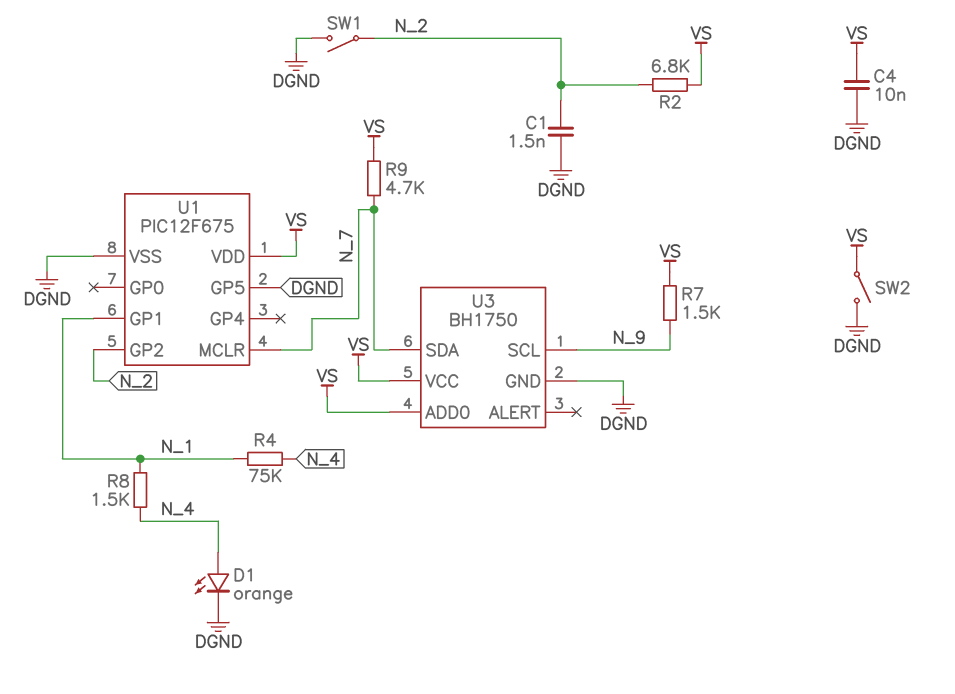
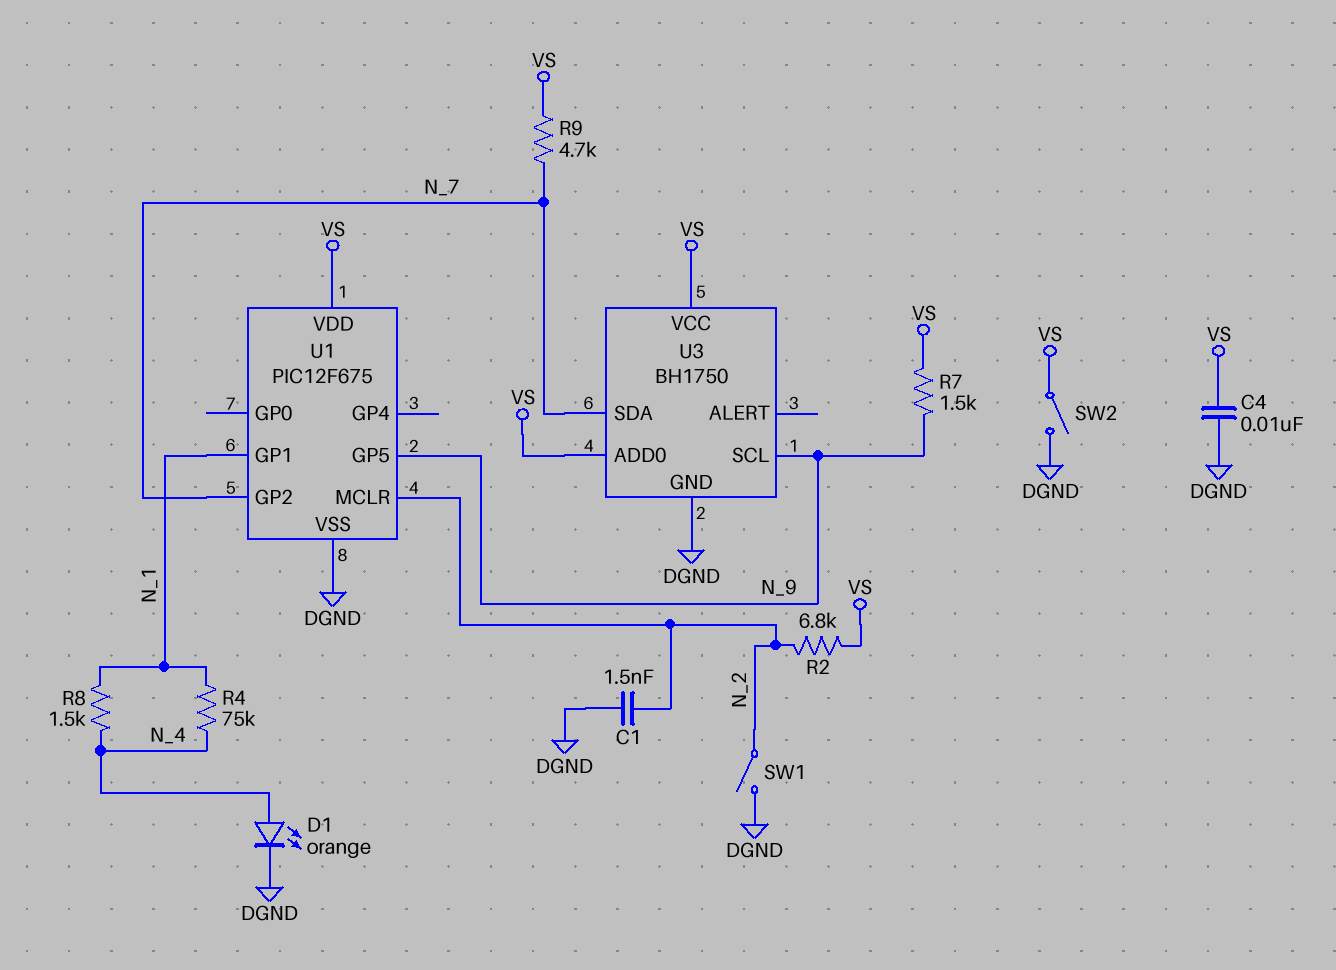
U1 pin GP2: N_2 -> N_7
U1 pin GP5: DGND -> N_9
U1 pin MCLR: N_7 -> N_2

